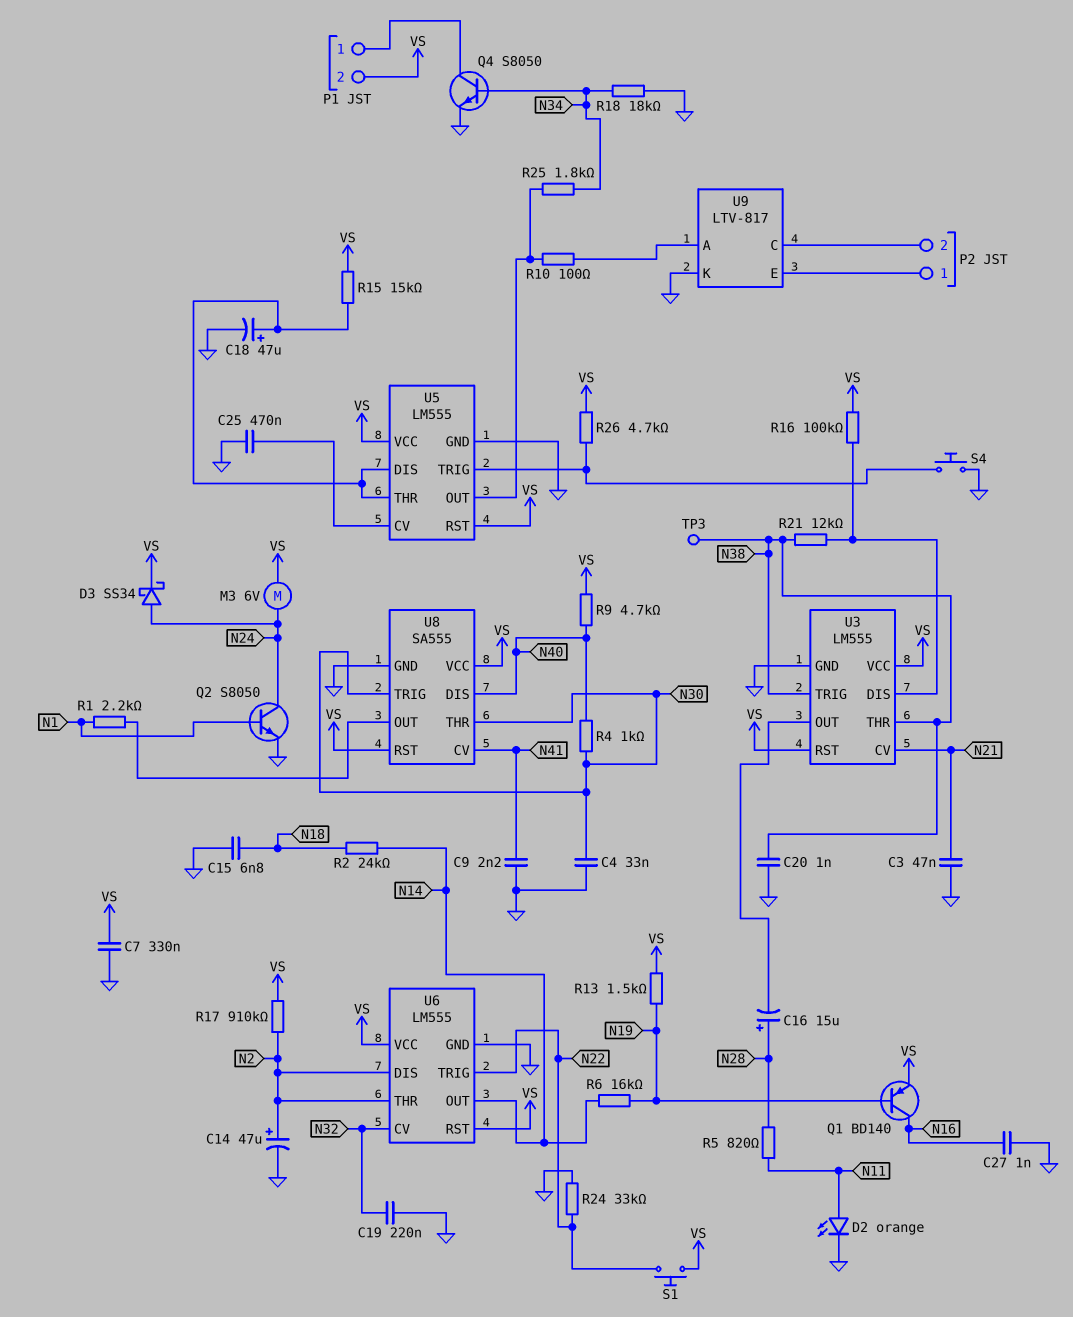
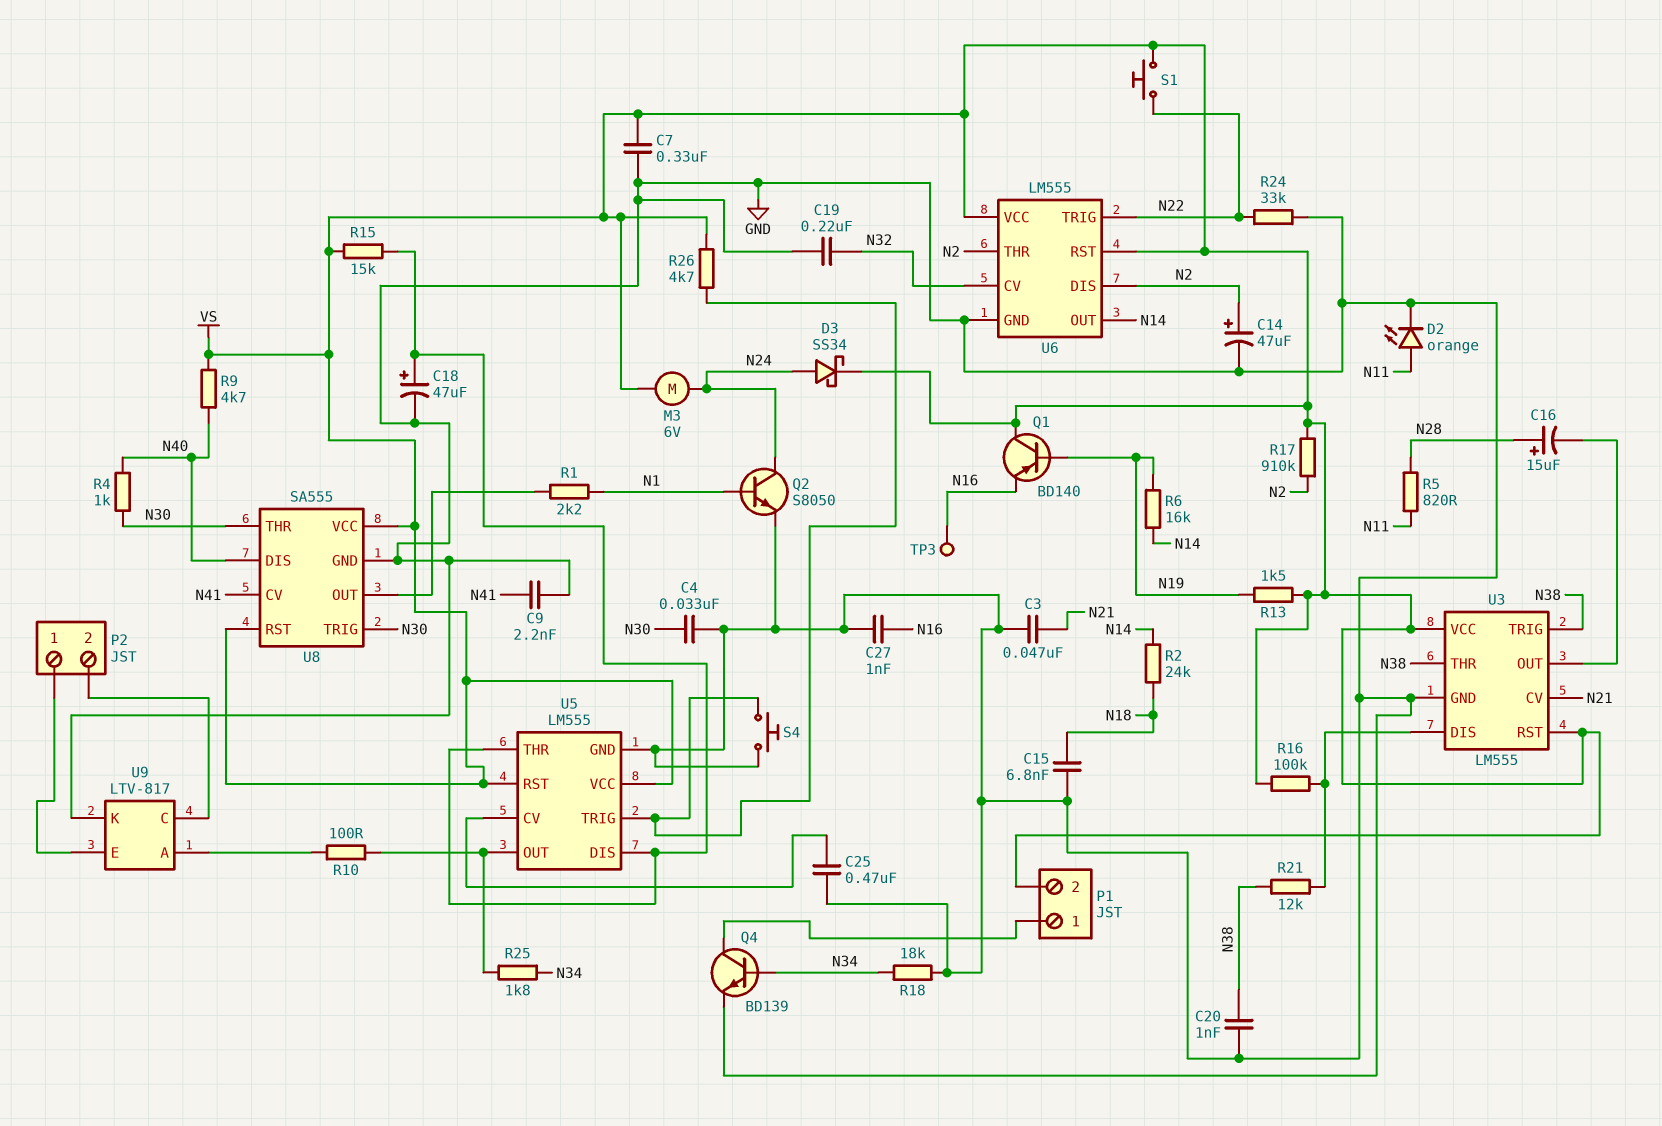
Q1: PNP BD140 (B N19, C N16, E VS) -> PNP BD140 (B N19, C VS, E N16)
Q4: NPN S8050 (B N34, C P1/1, E GND) -> NPN BD139 (B N34, C P1/1, E GND)
TP3: test point (N38) -> test point (N16)

